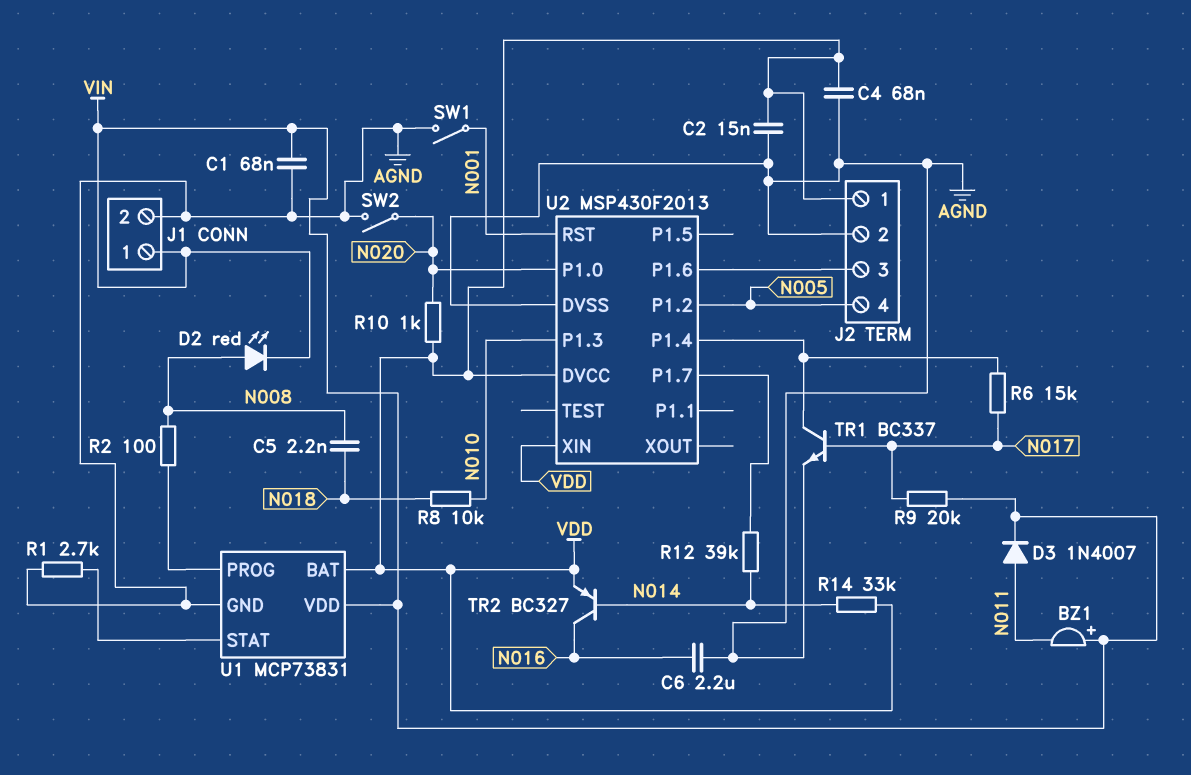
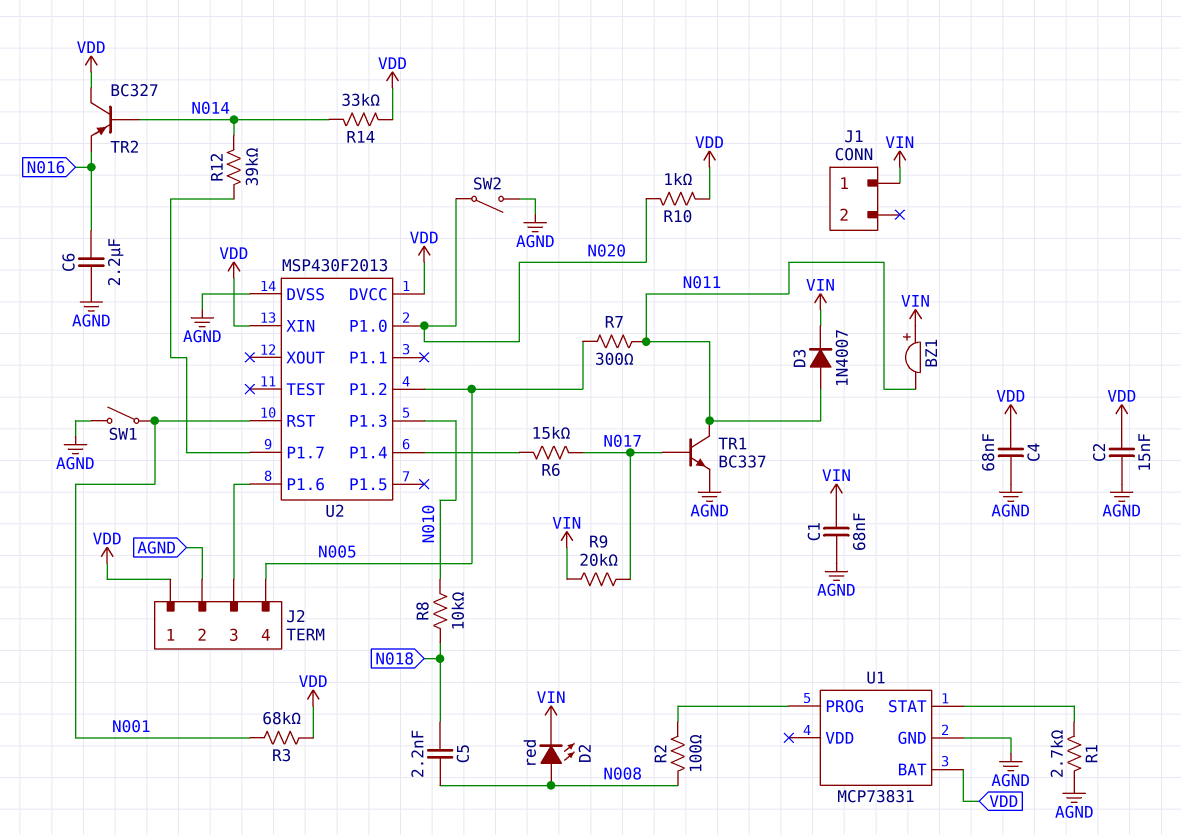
J1 pin 2: AGND -> none
R3: none -> 68k (N001, VDD)
R7: none -> 300 (N005, N011)
TR1: NPN BC337 (B N017, C U2/P1.4, E AGND) -> NPN BC337 (B N017, C N011, E AGND)
TR2: PNP BC327 (B N014, C N016, E VDD) -> PNP BC327 (B N014, C VDD, E N016)
U1 pin VDD: VIN -> none

